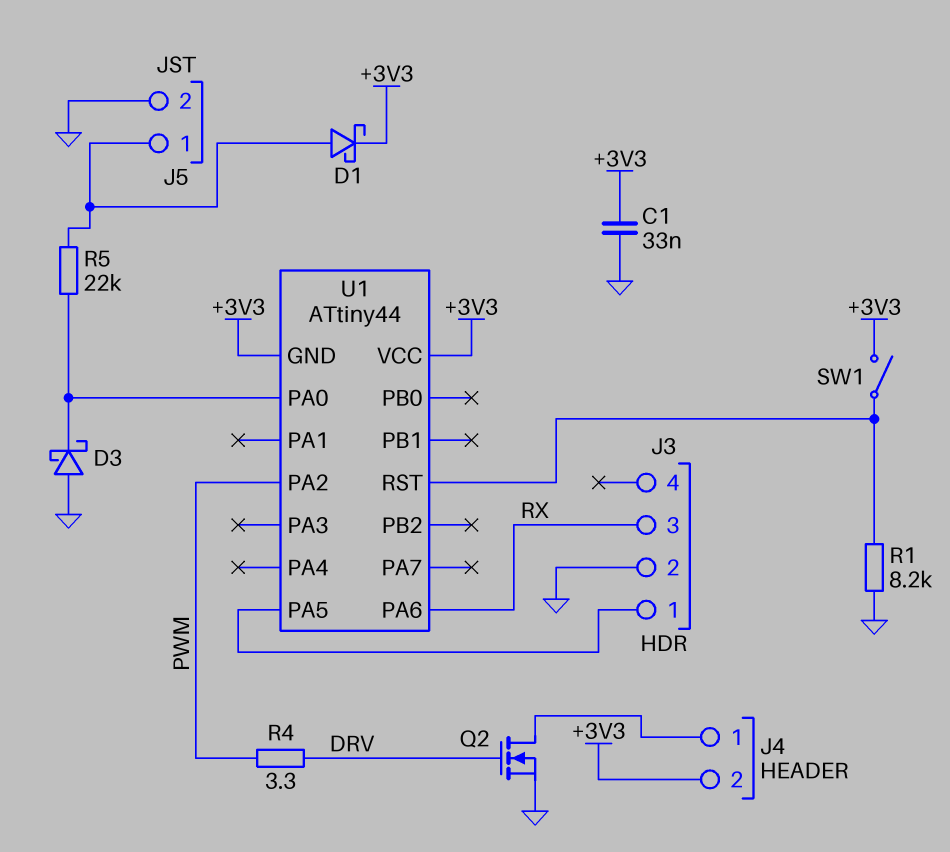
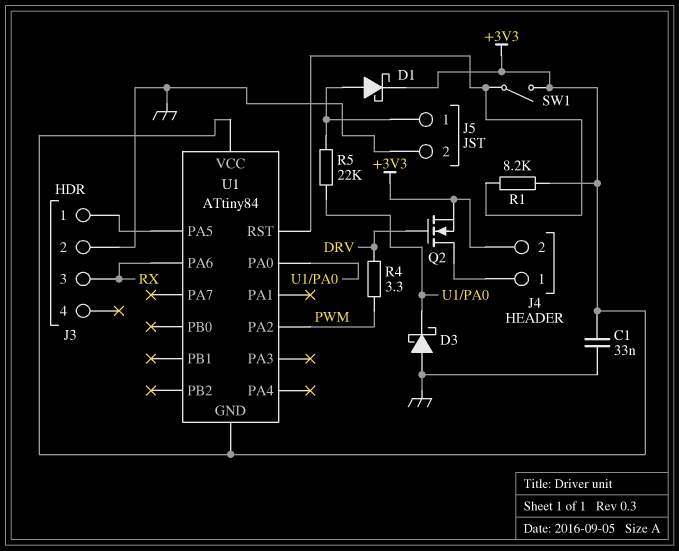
Q2: NMOS (G DRV, D J4/1, S GND) -> NMOS (G DRV, D J4/1, S +3V3)
R1: 8.2k (GND, U1/RST) -> 8.2k (+3V3, U1/RST)
U1: ATtiny44 -> ATtiny84

